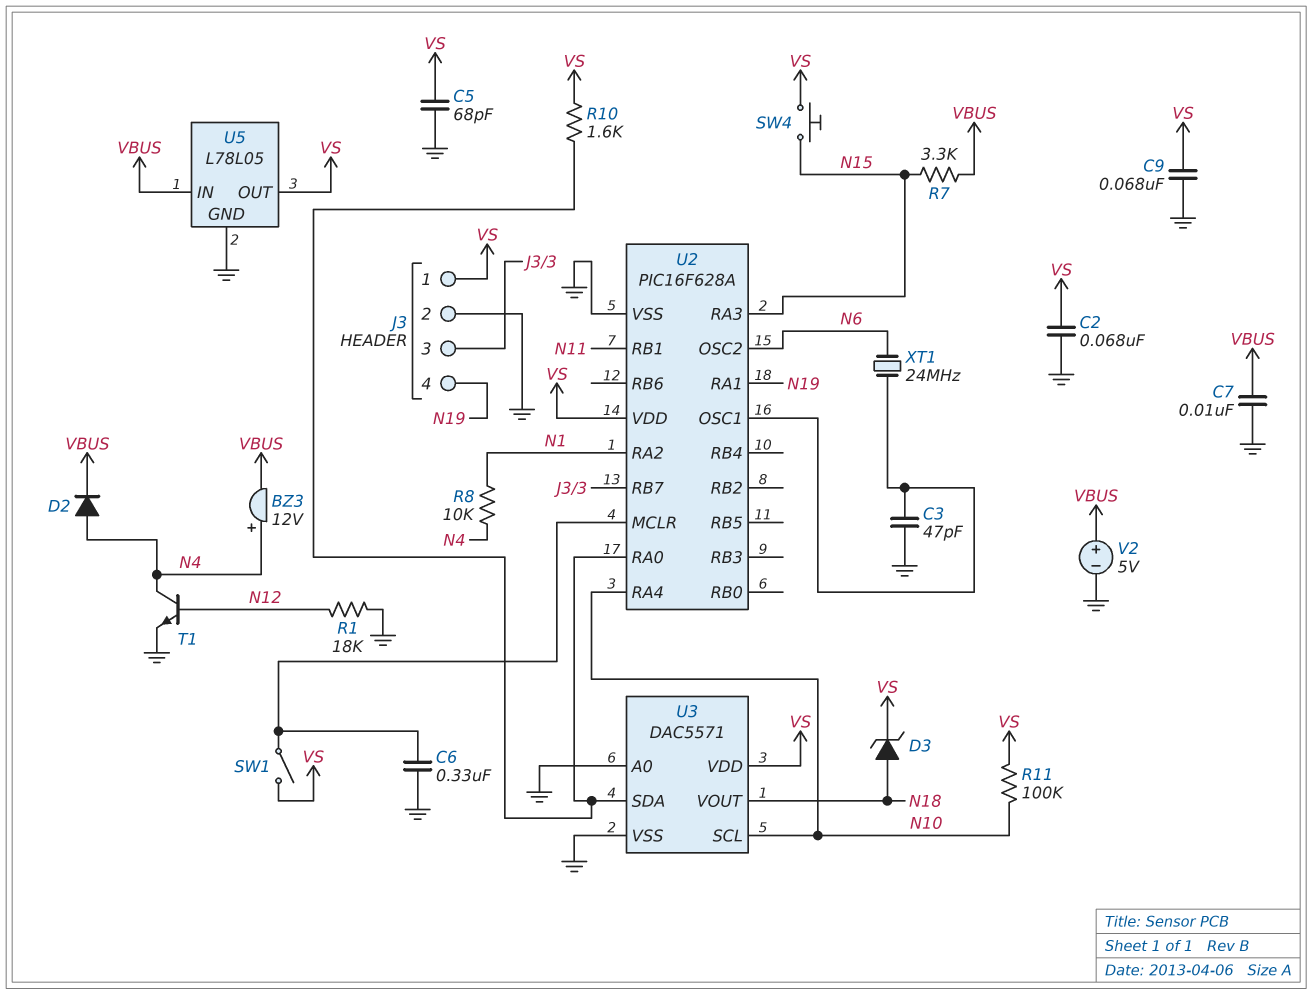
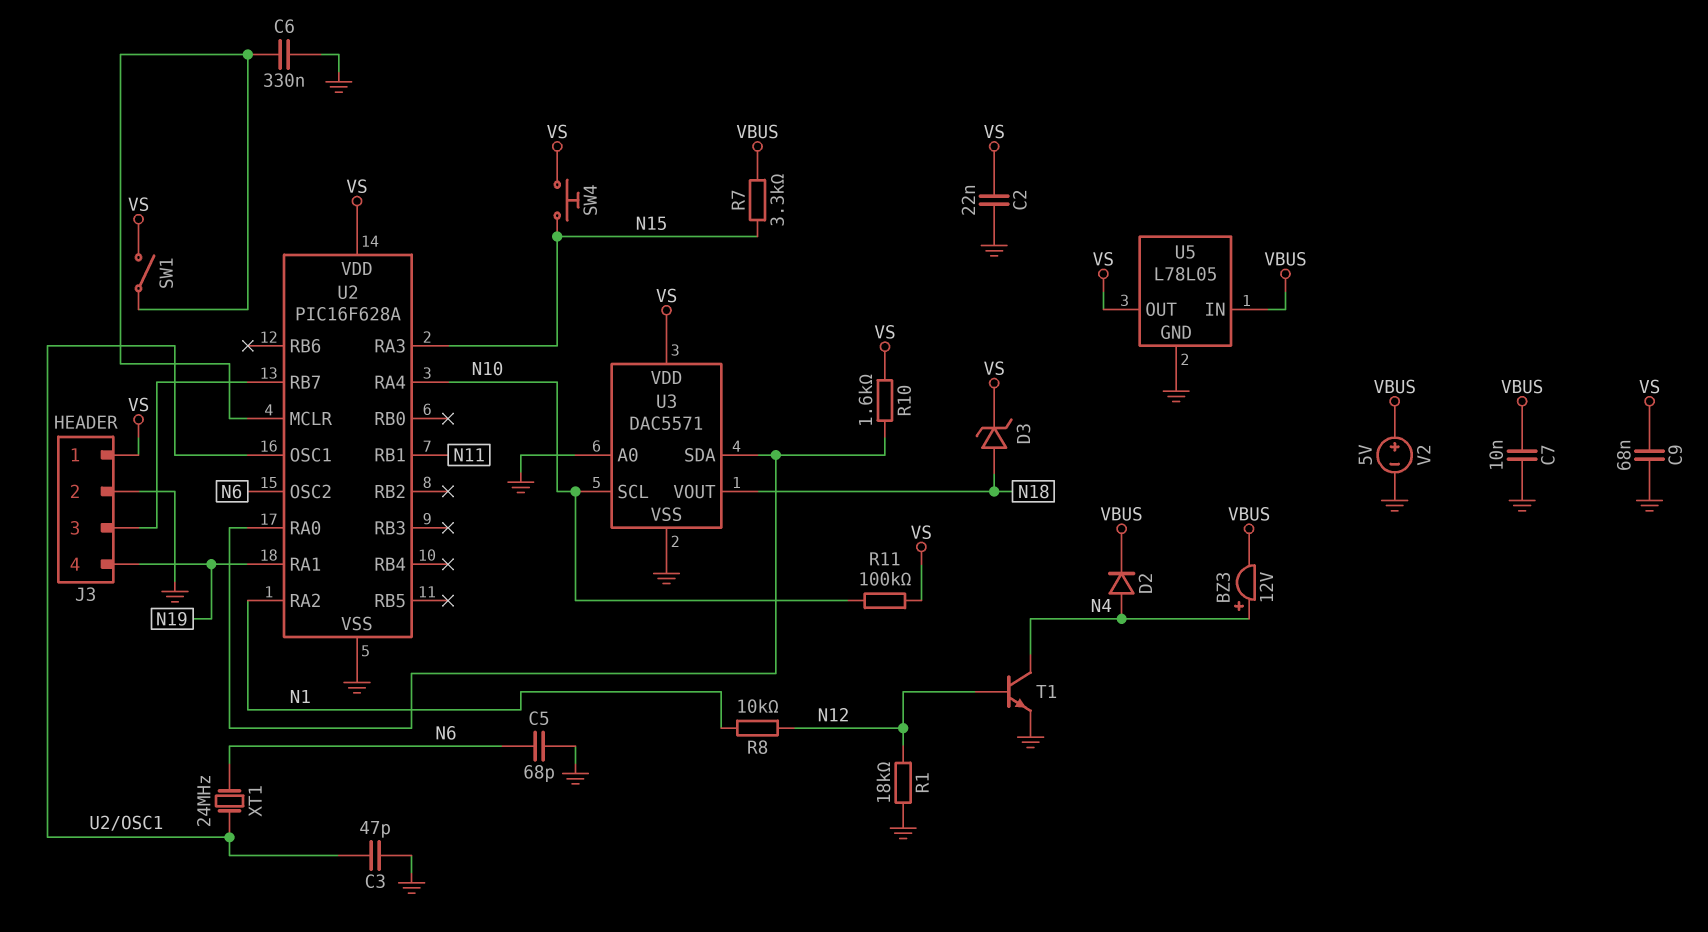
C2: 68nF (GND, VS) -> 22nF (GND, VS)
C5: 68pF (GND, VS) -> 68pF (GND, N6)
R8: 10k (N1, N4) -> 10k (N1, N12)

